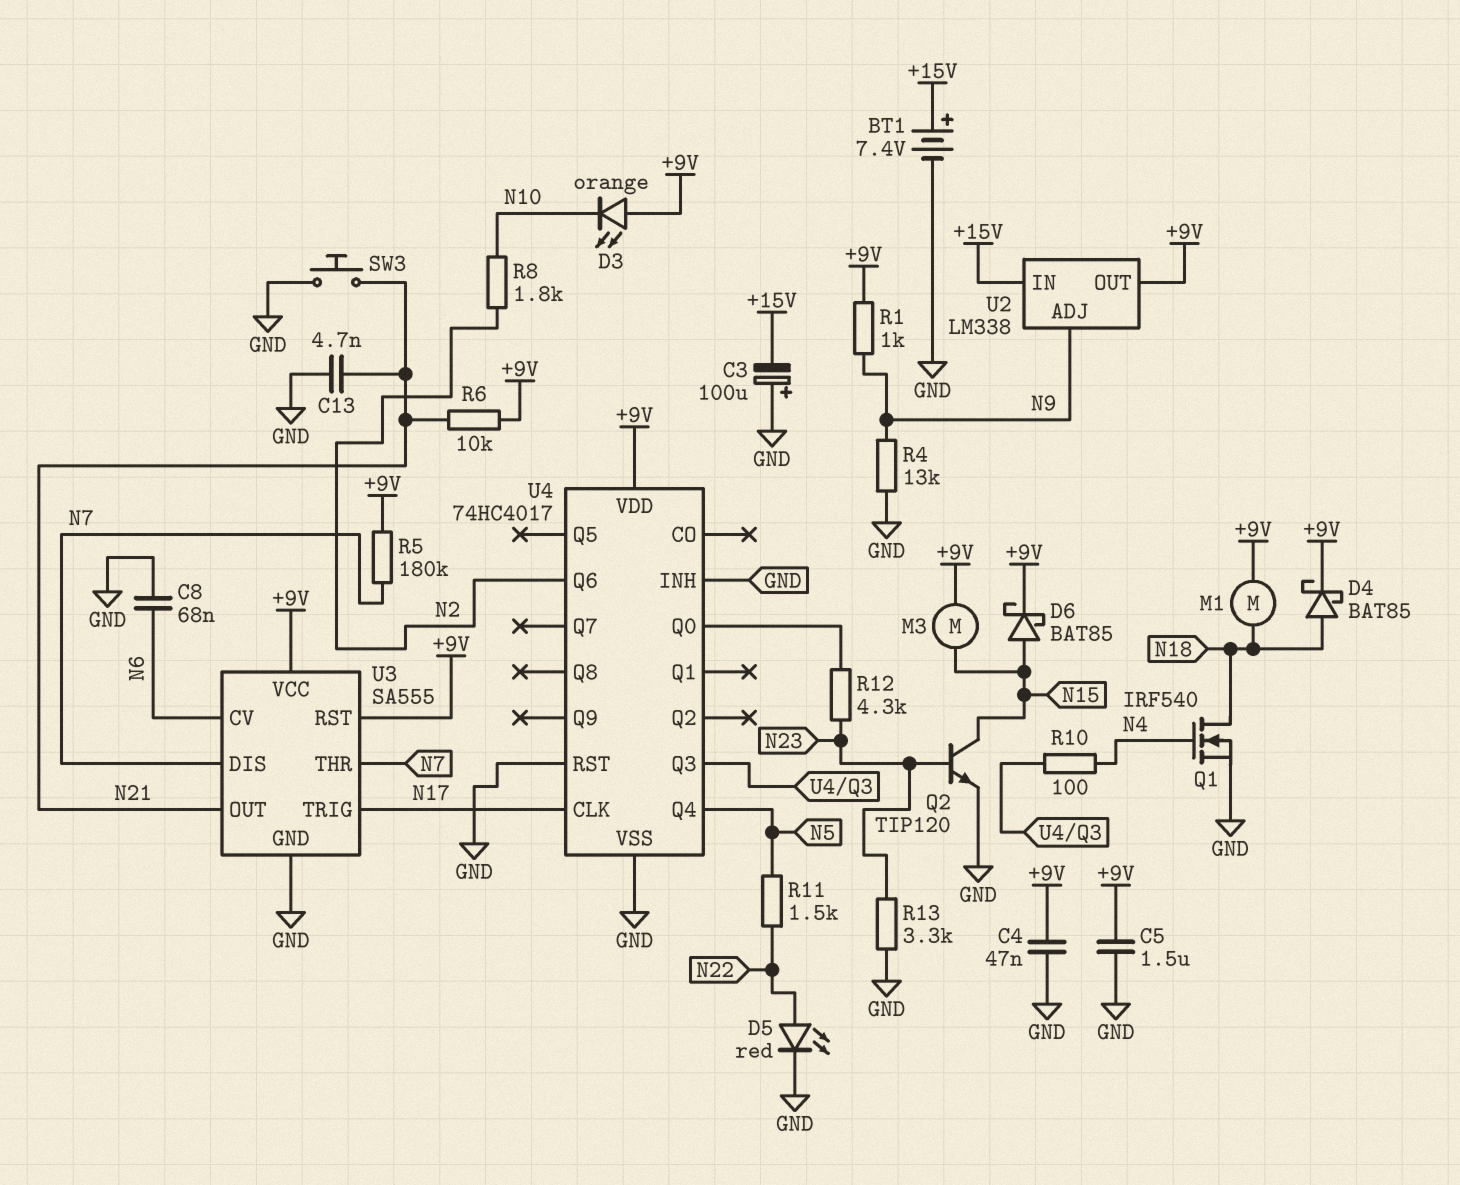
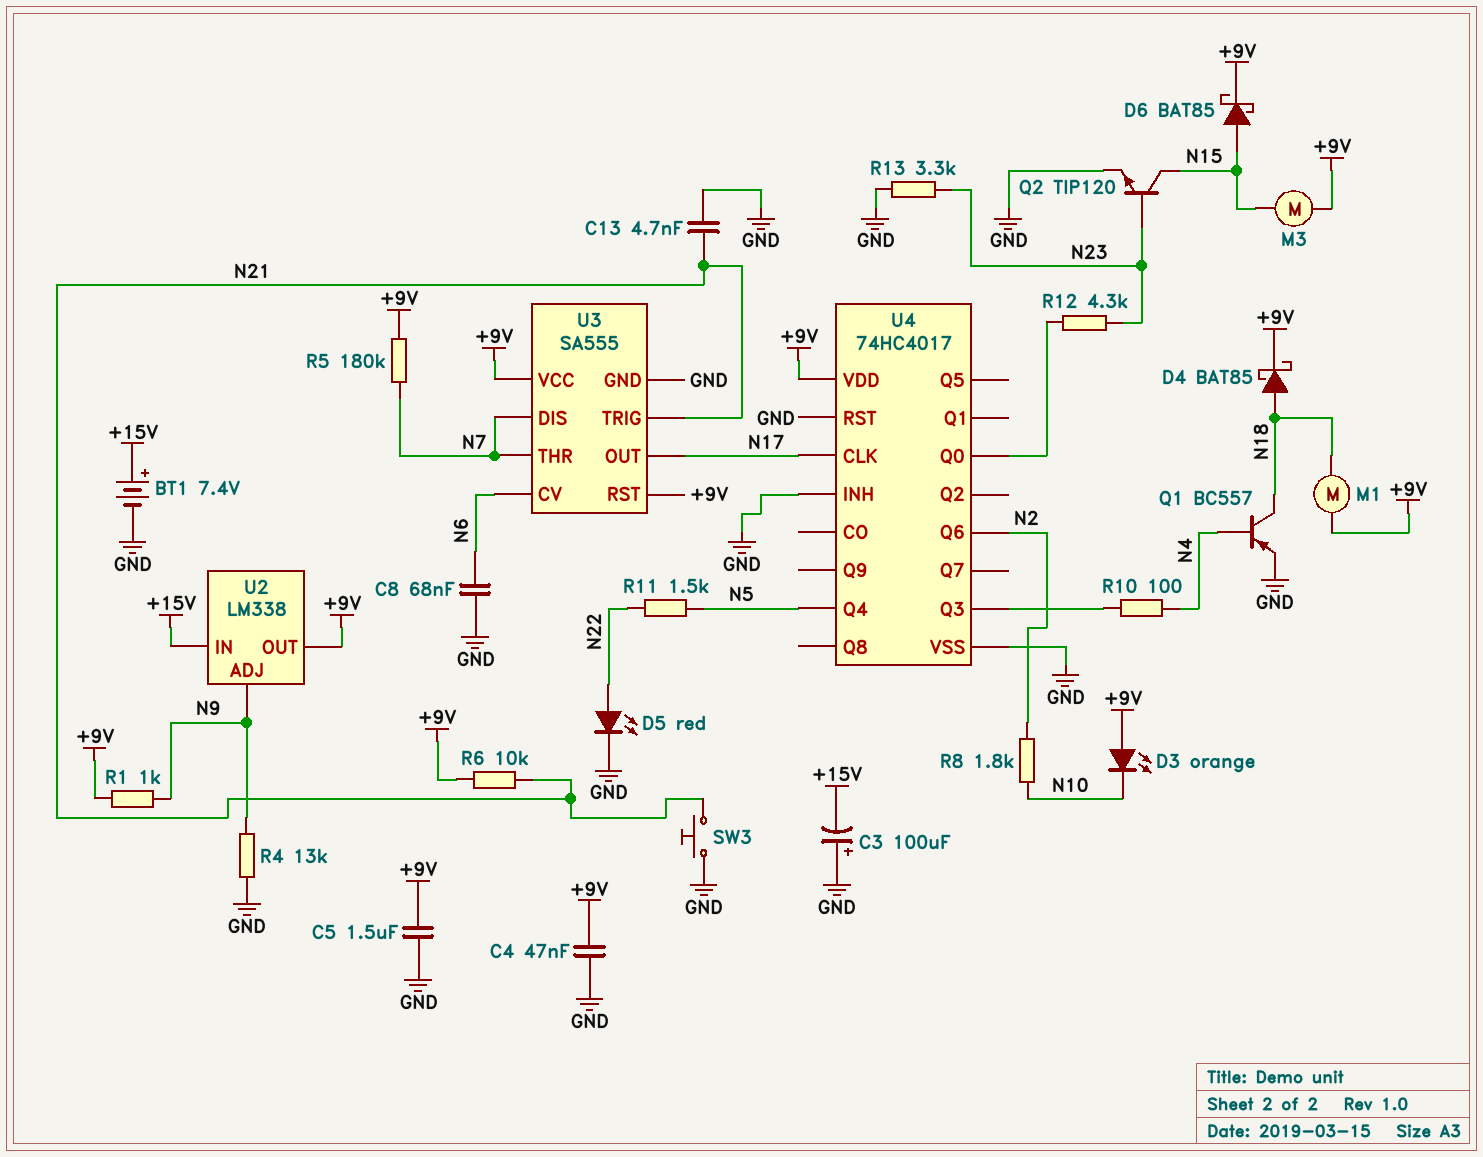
Q1: NMOS IRF540 (G N4, D N18, S GND) -> PNP BC557 (B N4, C N18, E GND)
U3 pin OUT: N21 -> N17
U3 pin TRIG: N17 -> N21

